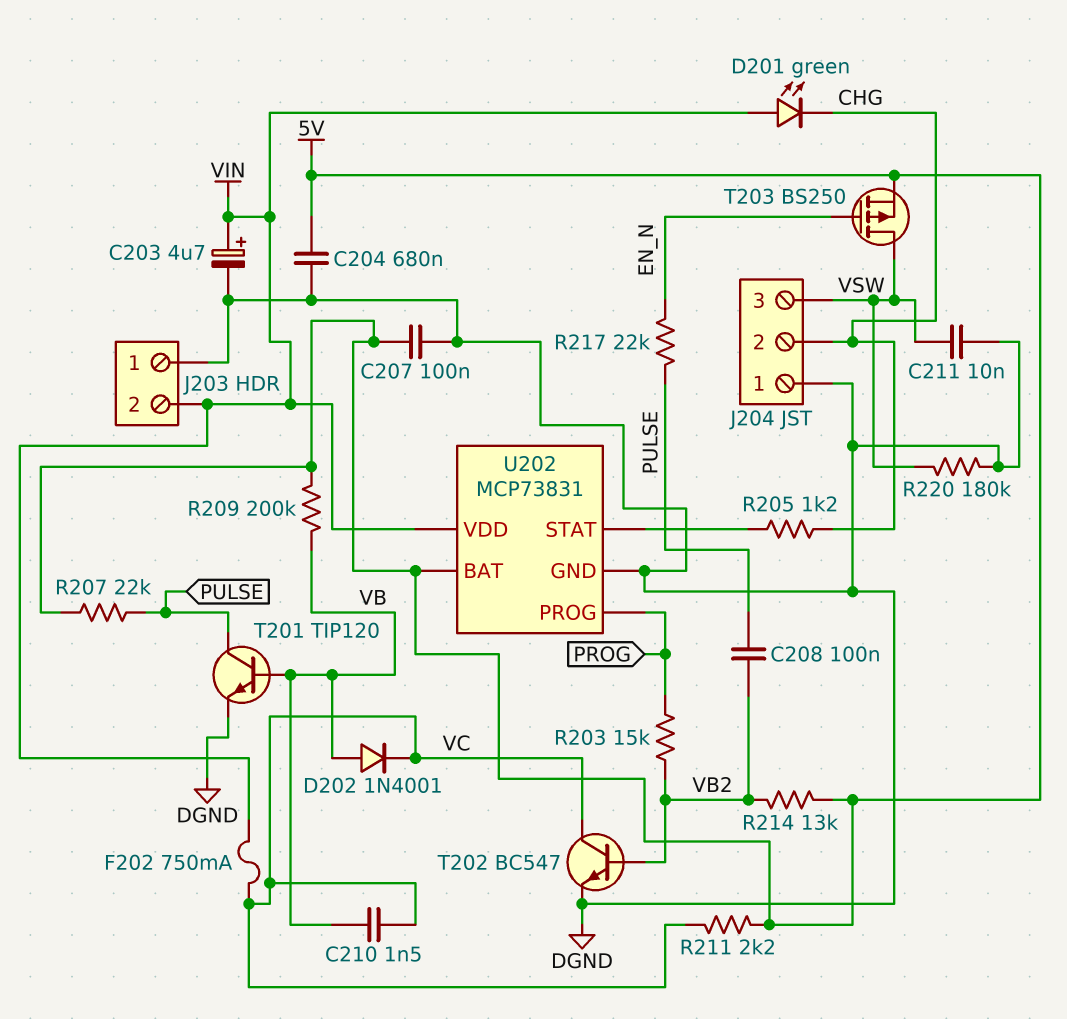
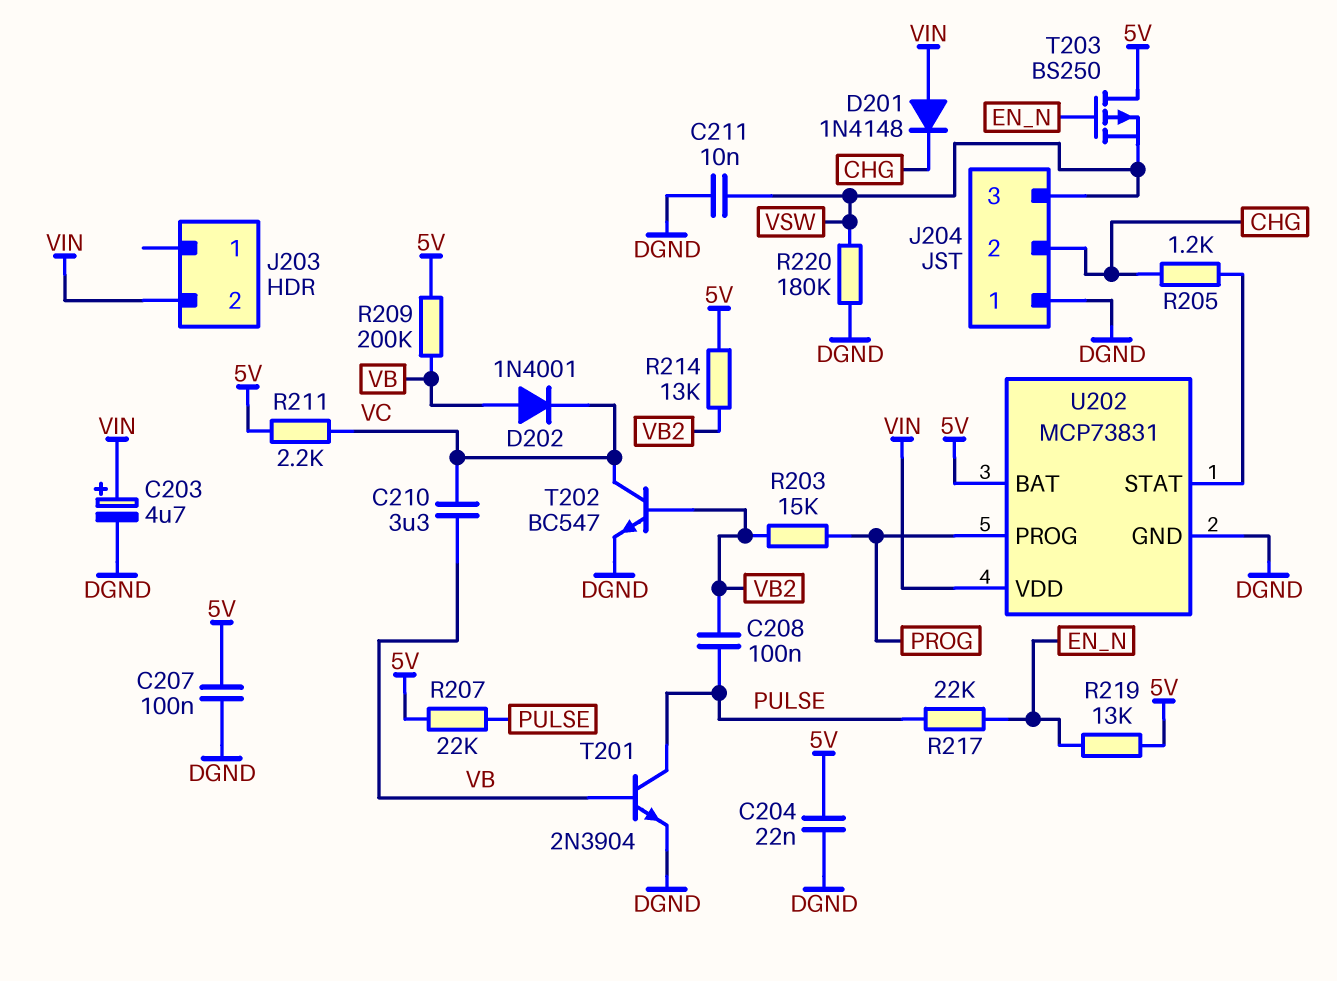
C204: 680nF (5V, DGND) -> 22nF (5V, DGND)
C210: 1.5nF (VB, VC) -> 3.3uF (VB, VC)
D201: LED green (A VIN, K CHG) -> diode 1N4148 (A VIN, K CHG)
F202: 750mA (VC, VIN) -> none
J203 pin 1: DGND -> none
R219: none -> 13k (5V, EN_N)
T201: NPN TIP120 (B VB, C PULSE, E DGND) -> NPN 2N3904 (B VB, C PULSE, E DGND)
T203: PMOS BS250 (G EN_N, D VSW, S 5V) -> PMOS BS250 (G EN_N, D 5V, S VSW)

